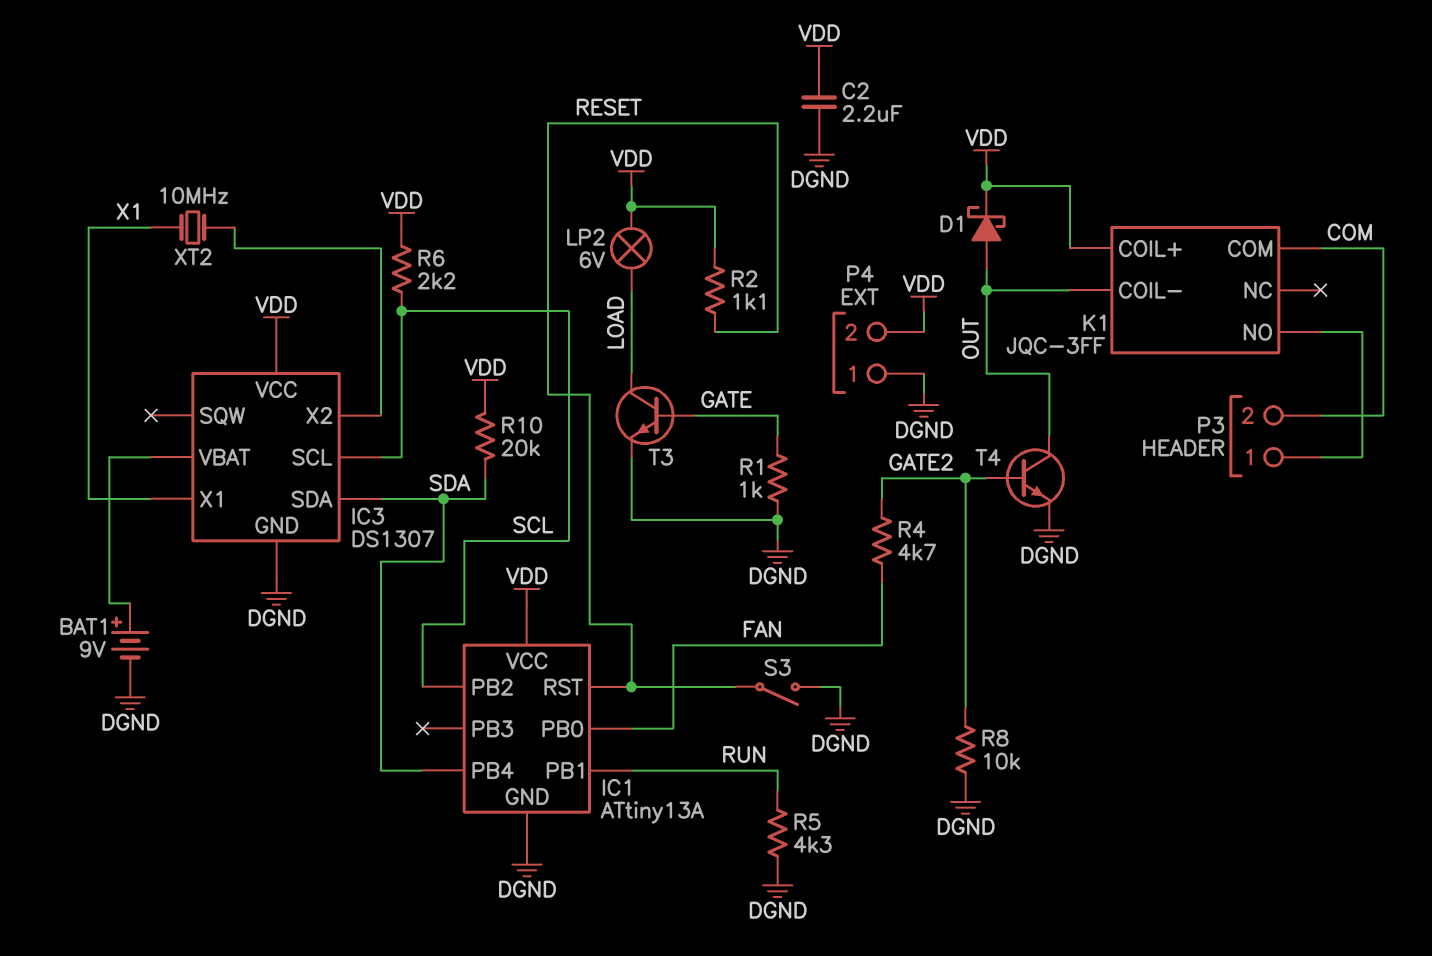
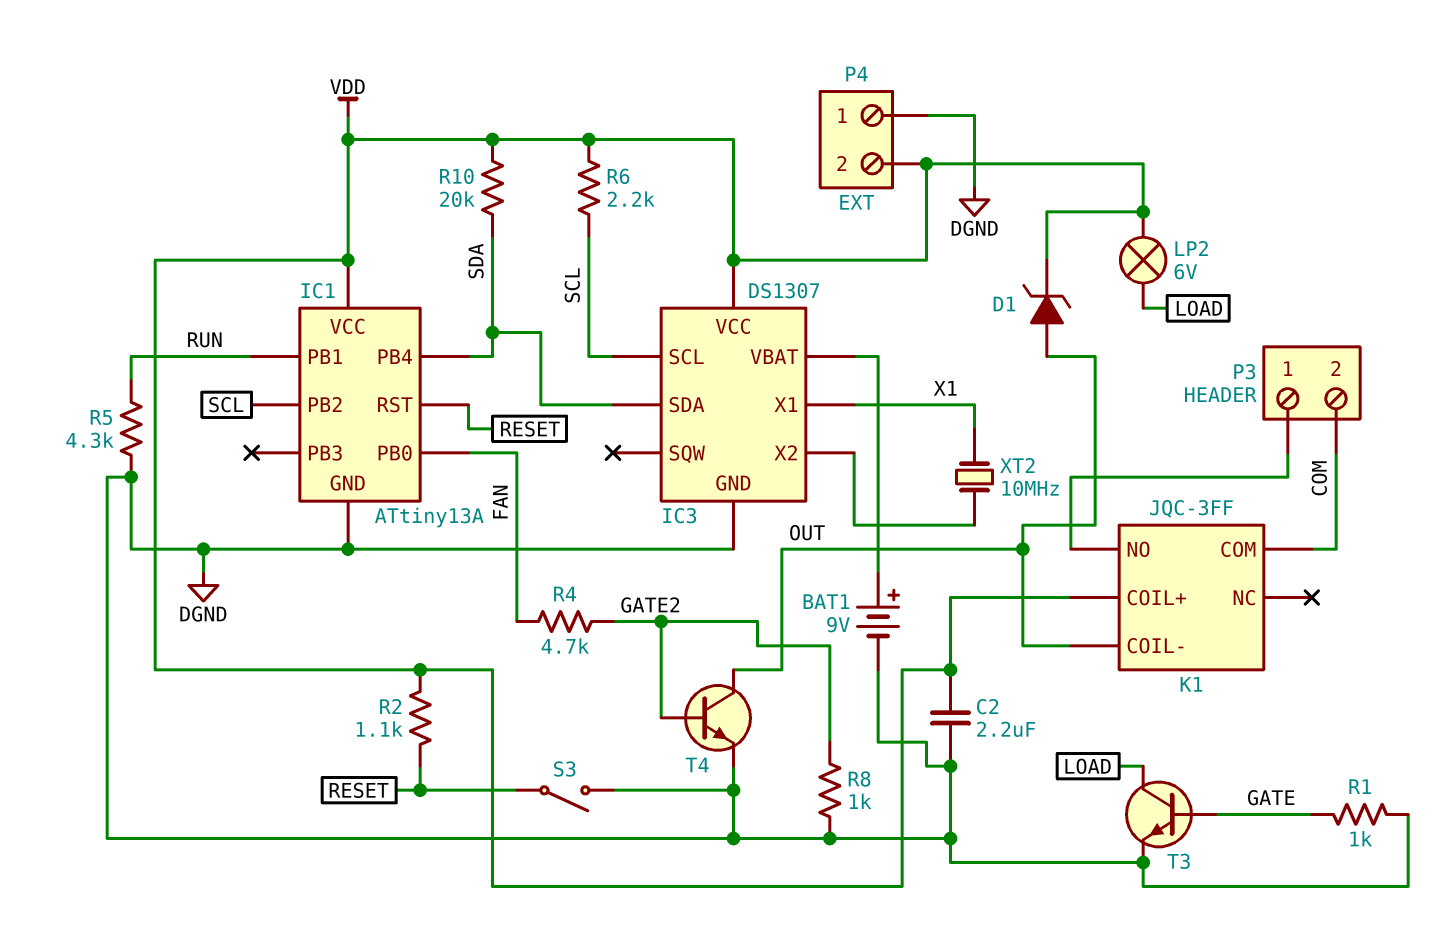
D1: schottky (A OUT, K VDD) -> zener (A OUT, K VDD)
R8: 10k (DGND, GATE2) -> 1k (DGND, GATE2)

